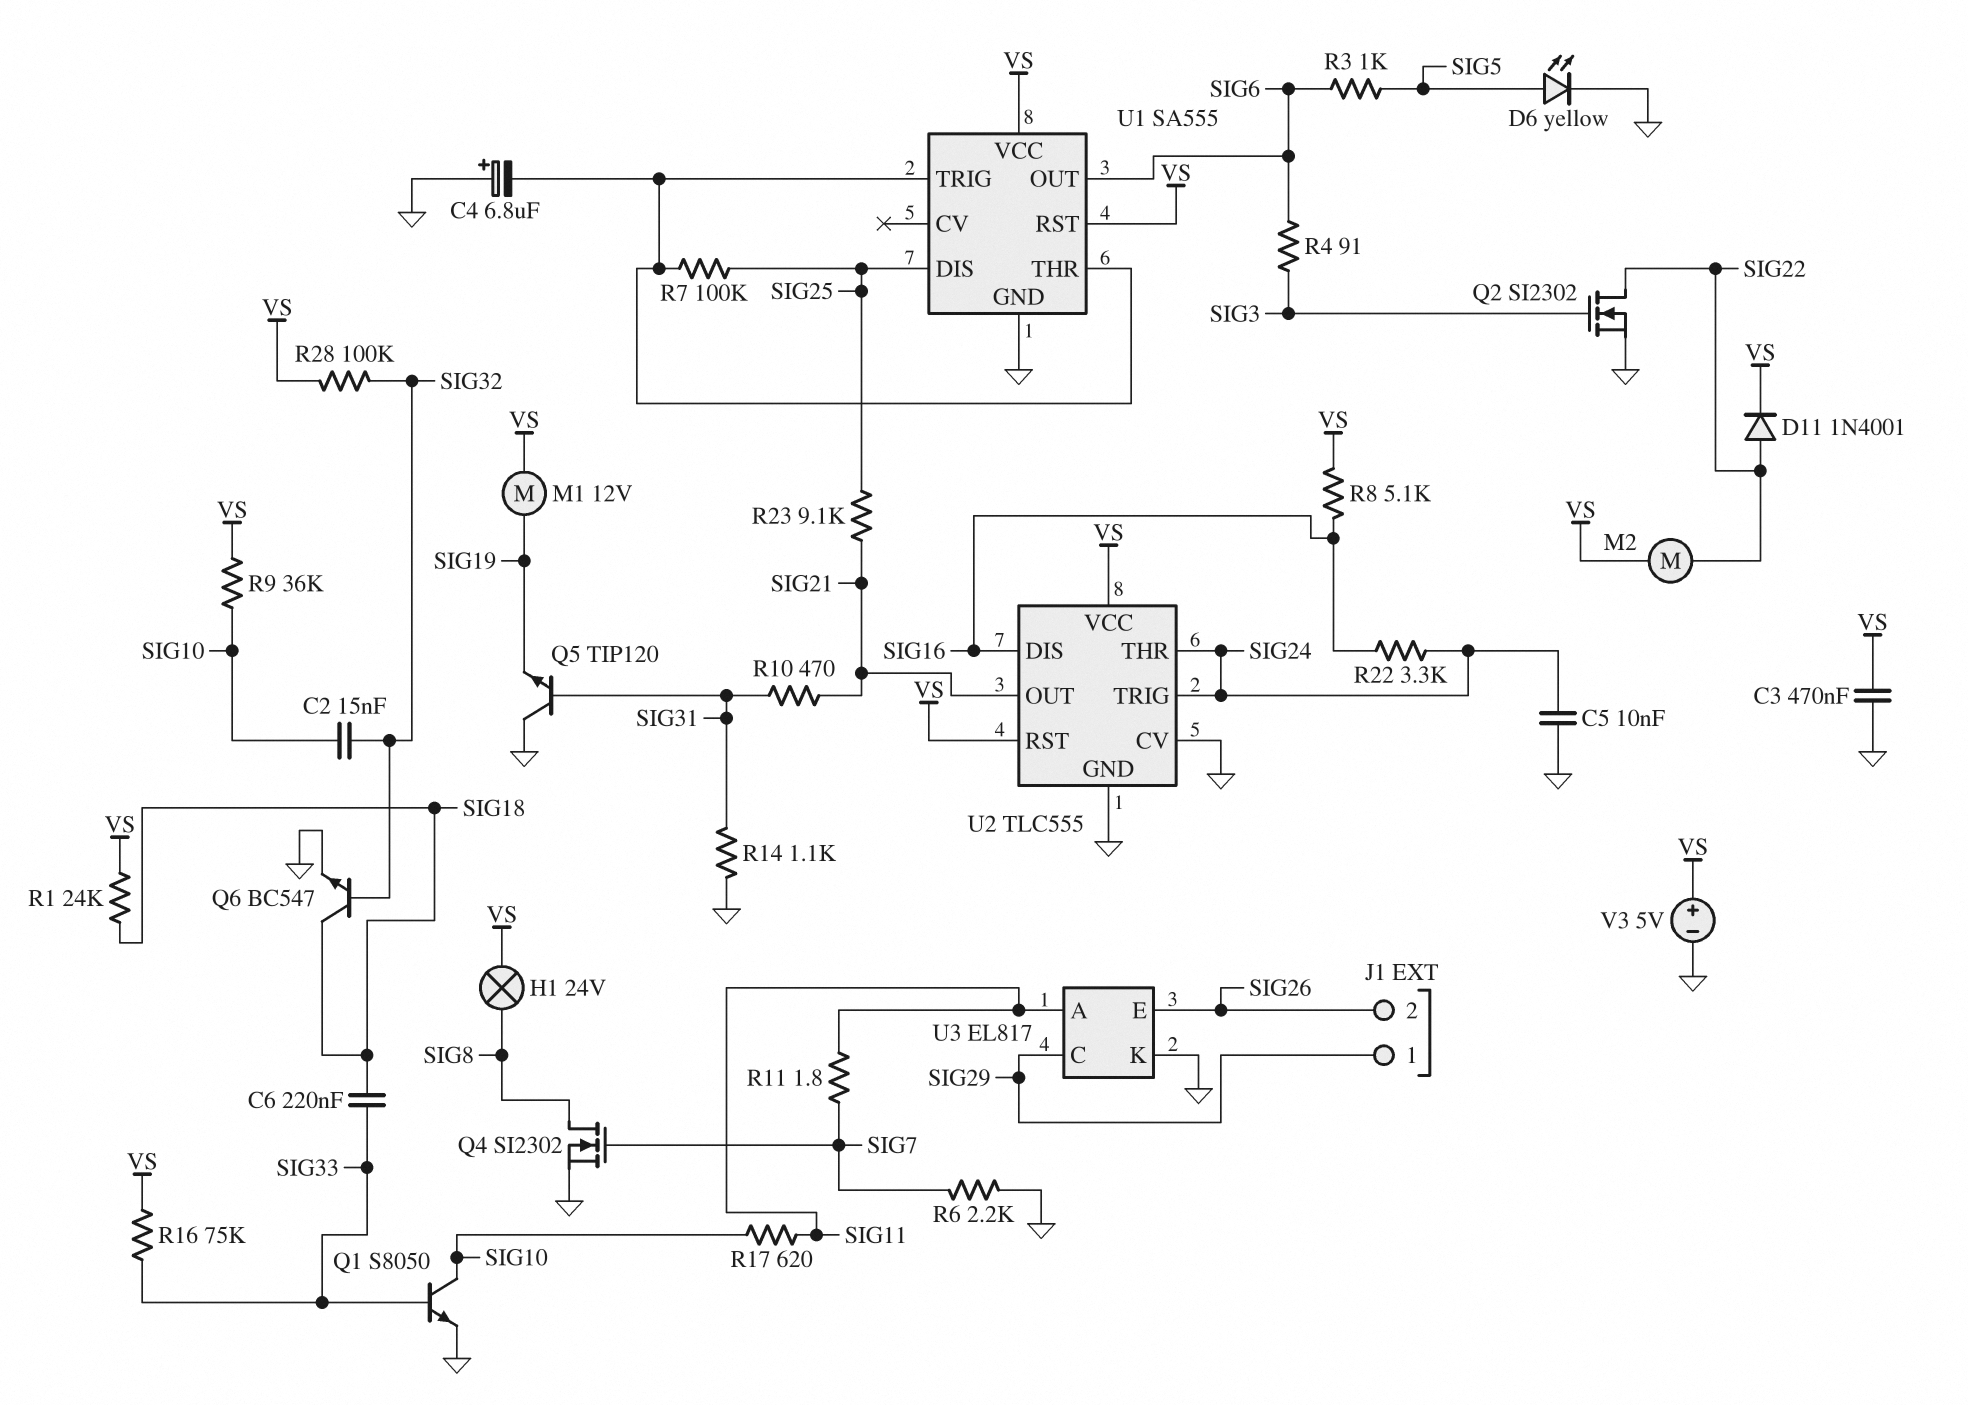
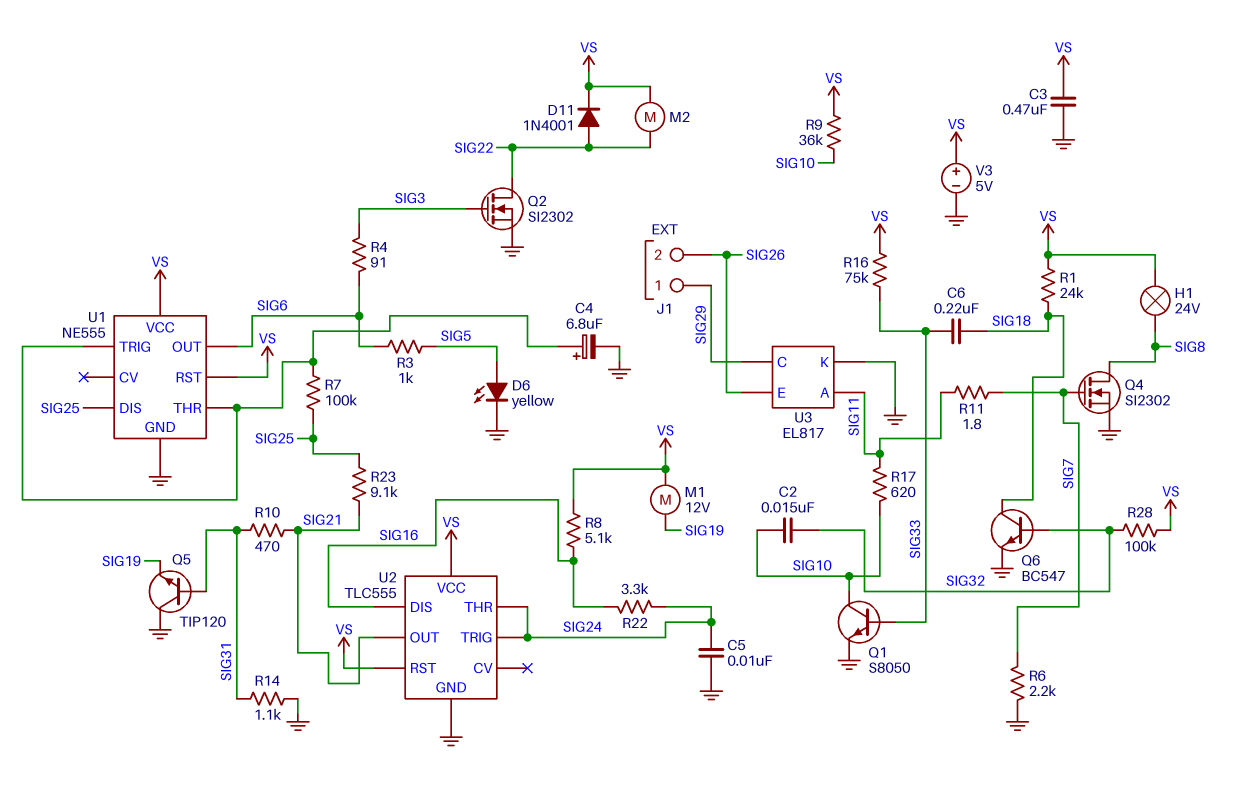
C4: 6.8uF (plus GND, minus U1/THR) -> 6.8uF (plus U1/THR, minus GND)
U1: SA555 -> NE555
U2 pin CV: GND -> none

